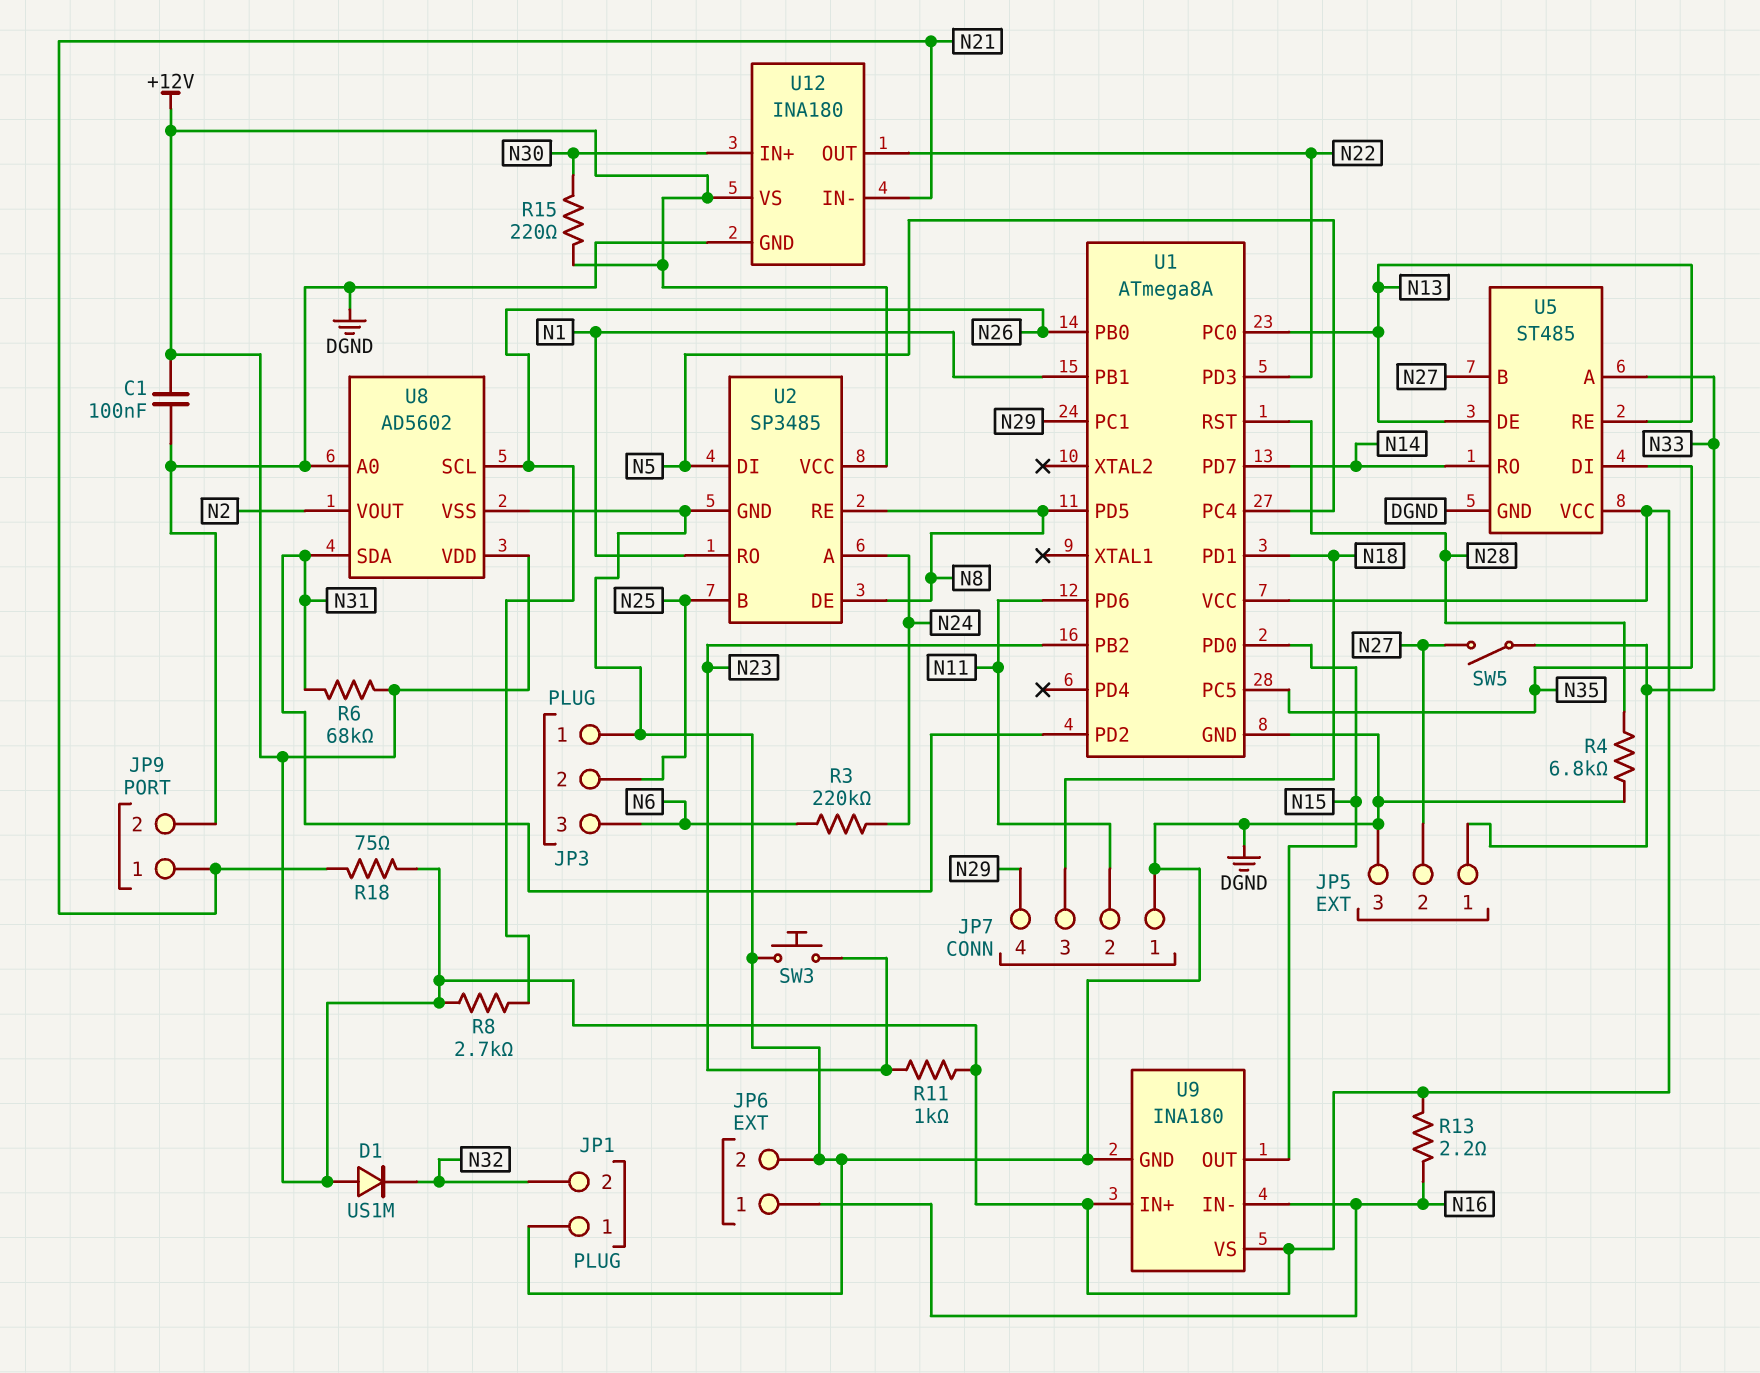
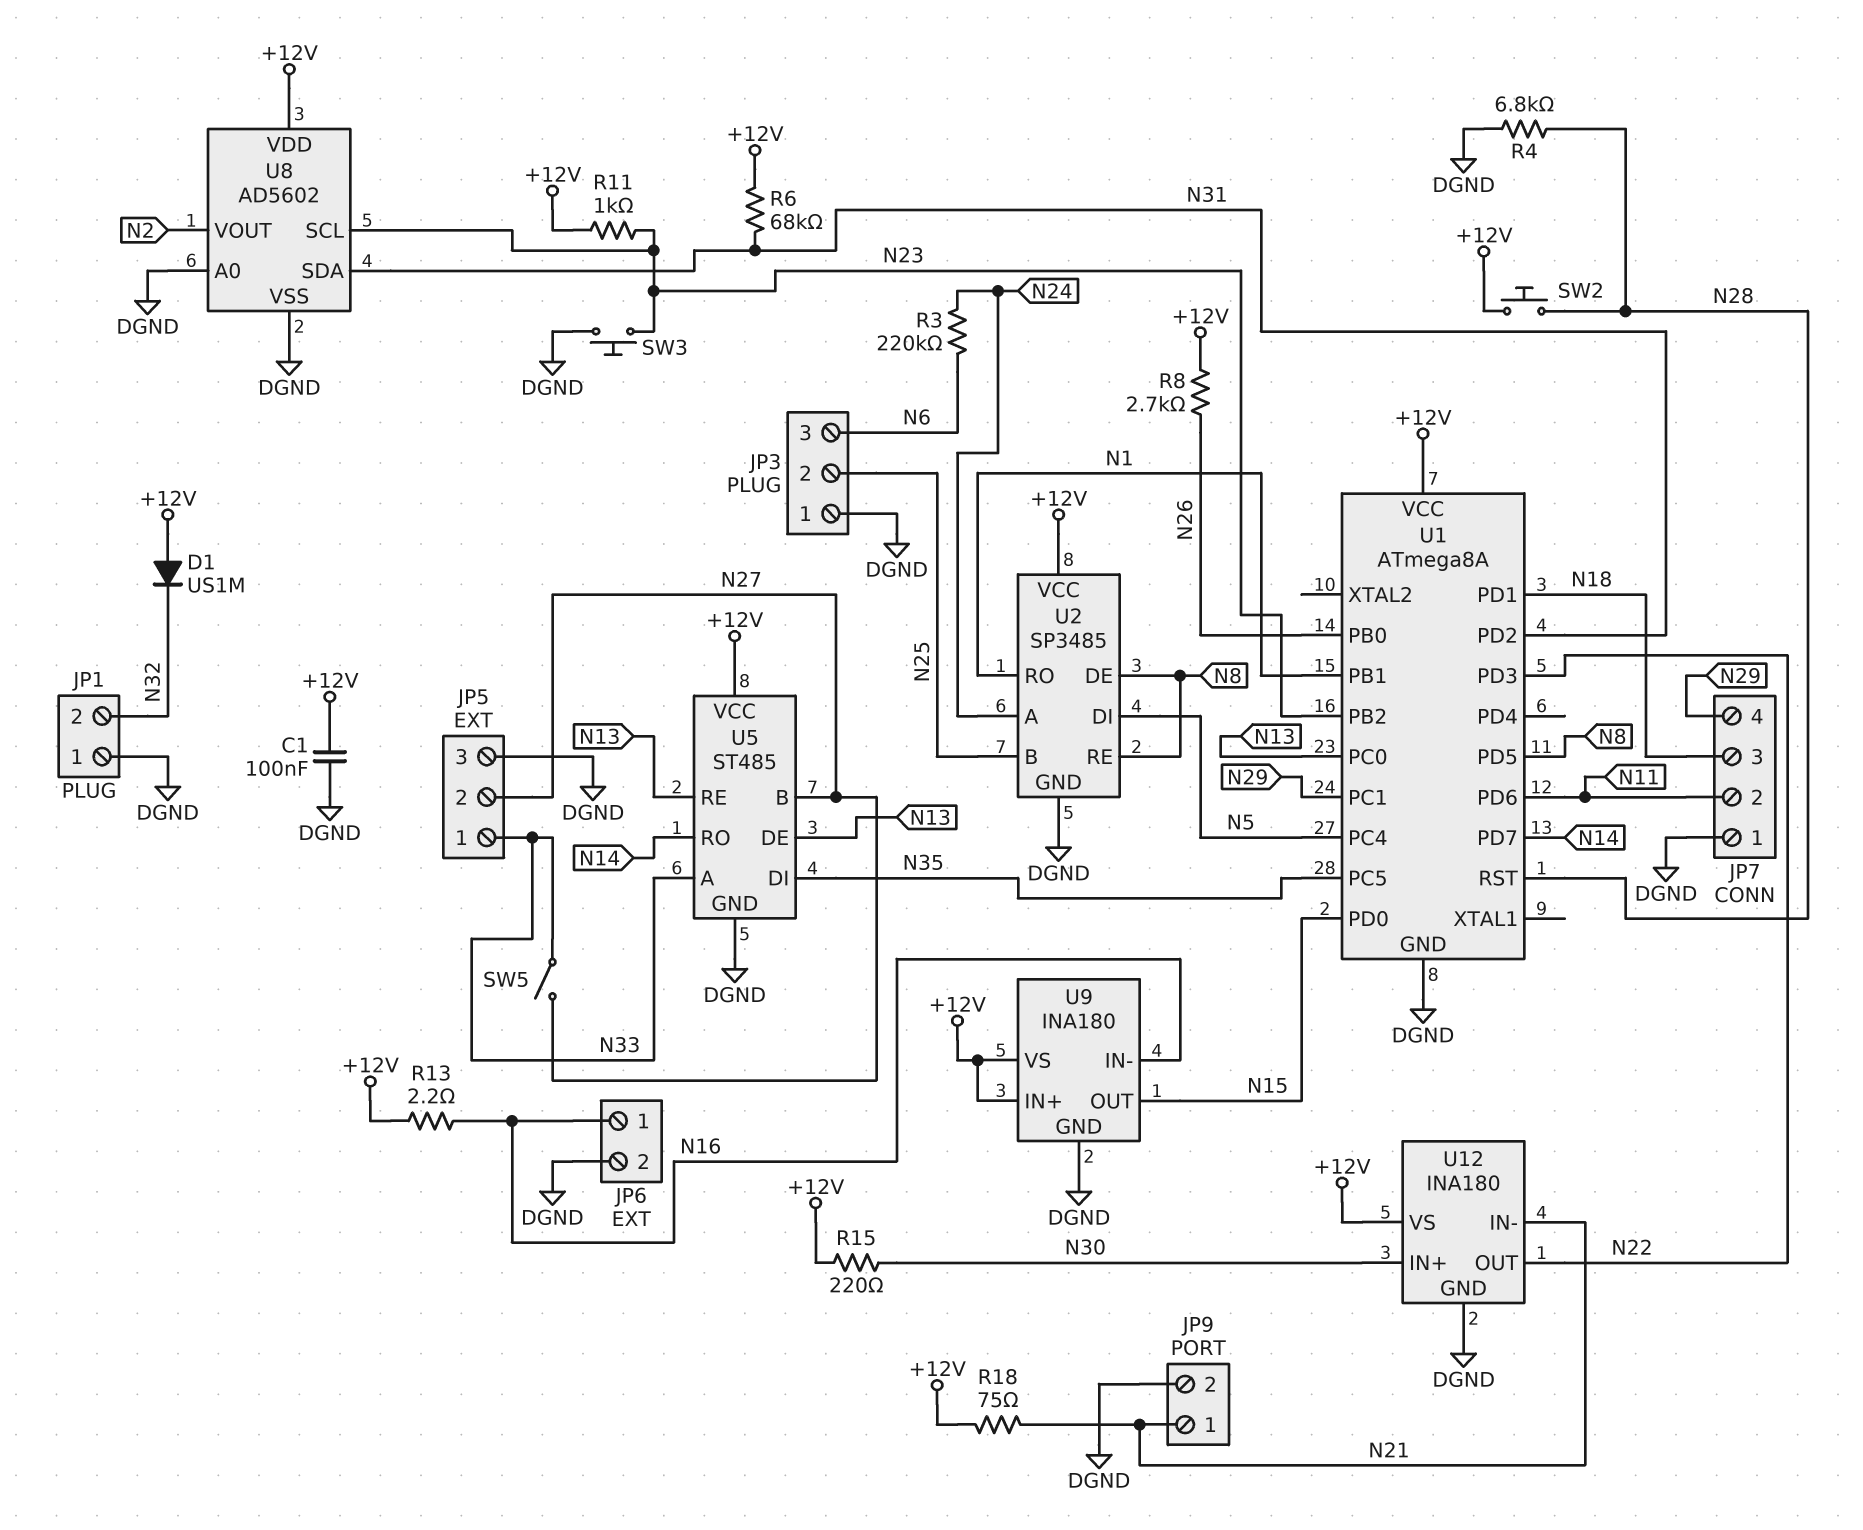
SW2: none -> button (+12V, N28)
U8 pin SCL: N26 -> N23

